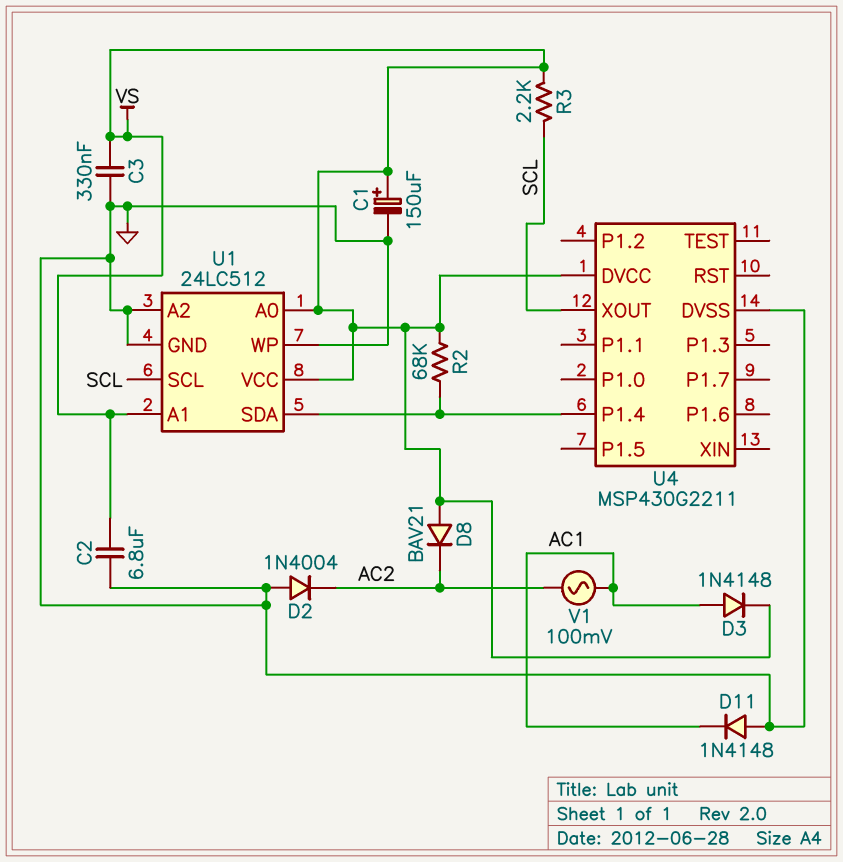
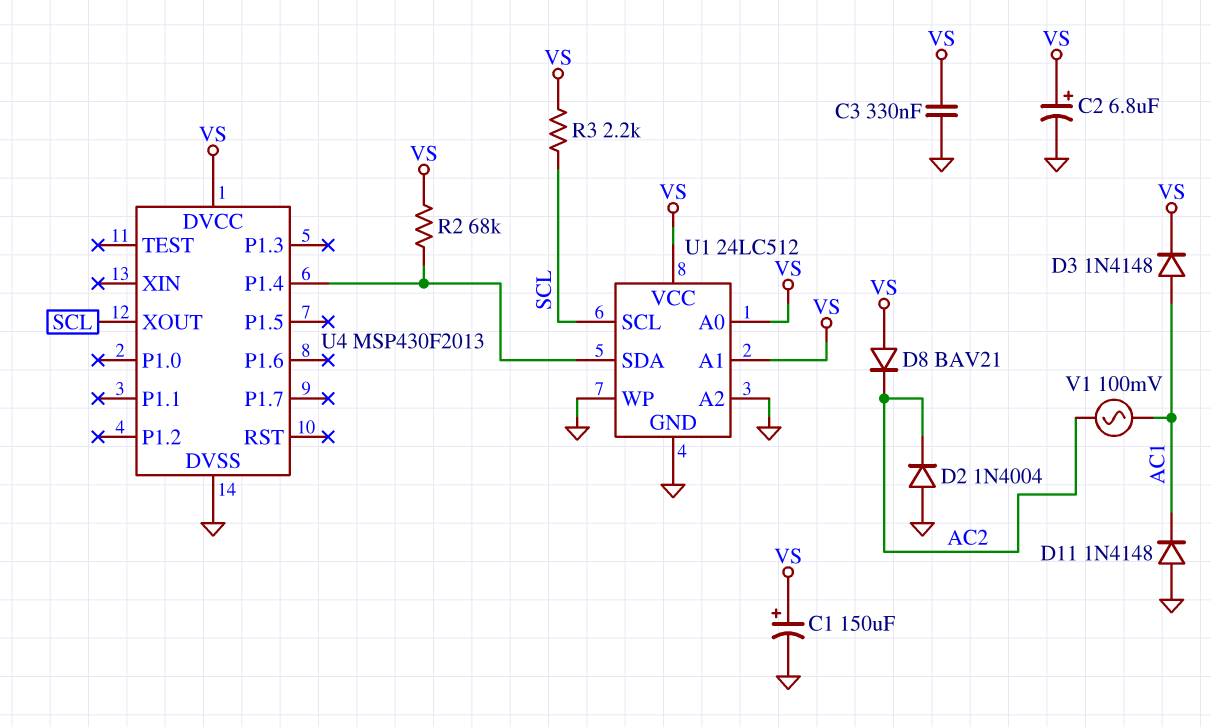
C2: 6.8uF (GND, VS) -> 6.8uF (plus VS, minus GND)
U4: MSP430G2211 -> MSP430F2013

